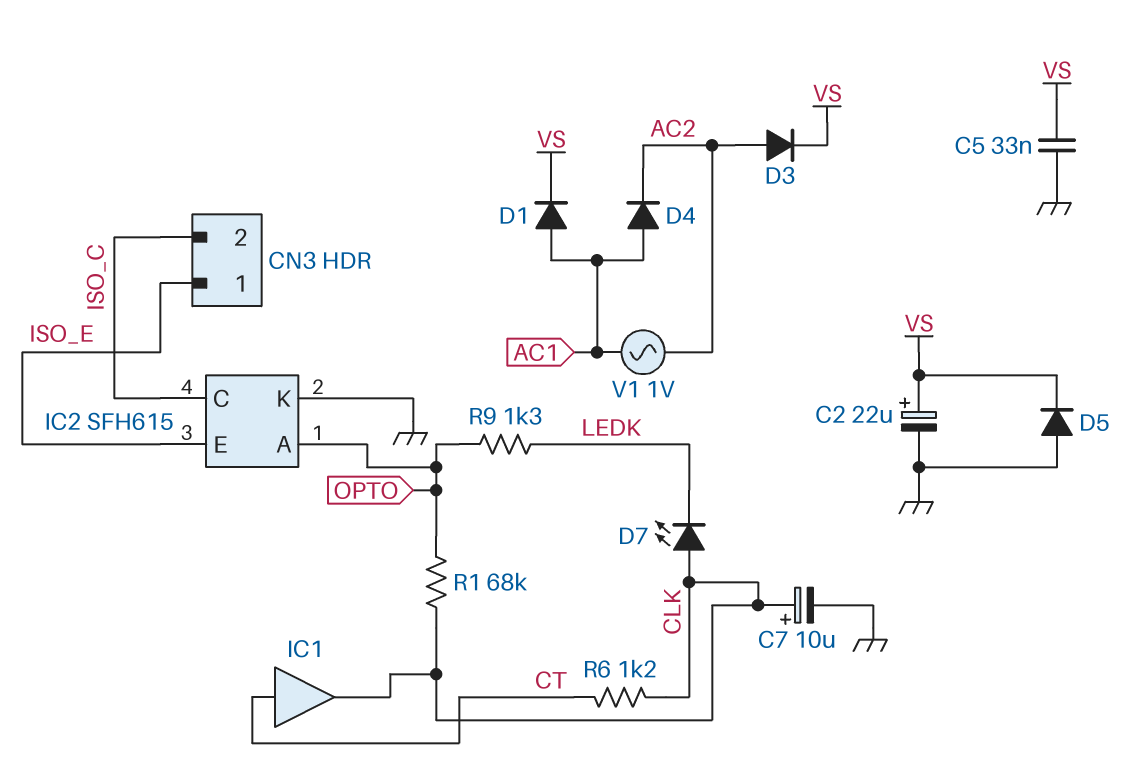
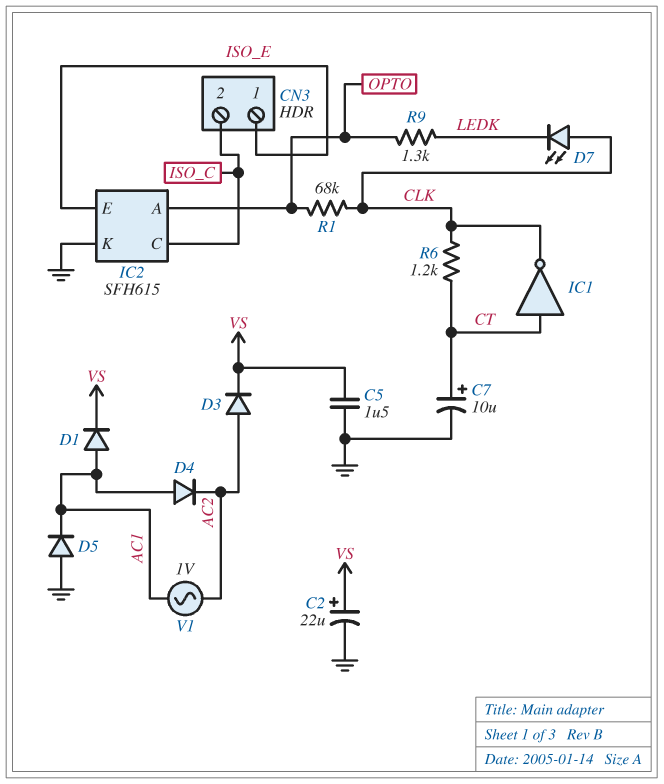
C5: 33nF (GND, VS) -> 1.5uF (GND, VS)
C7: 10uF (plus CLK, minus GND) -> 10uF (plus CT, minus GND)
D5: diode (A GND, K VS) -> diode (A GND, K AC1)
IC1: buffer (in CT, out CLK) -> NOT (in CT, out CLK)

